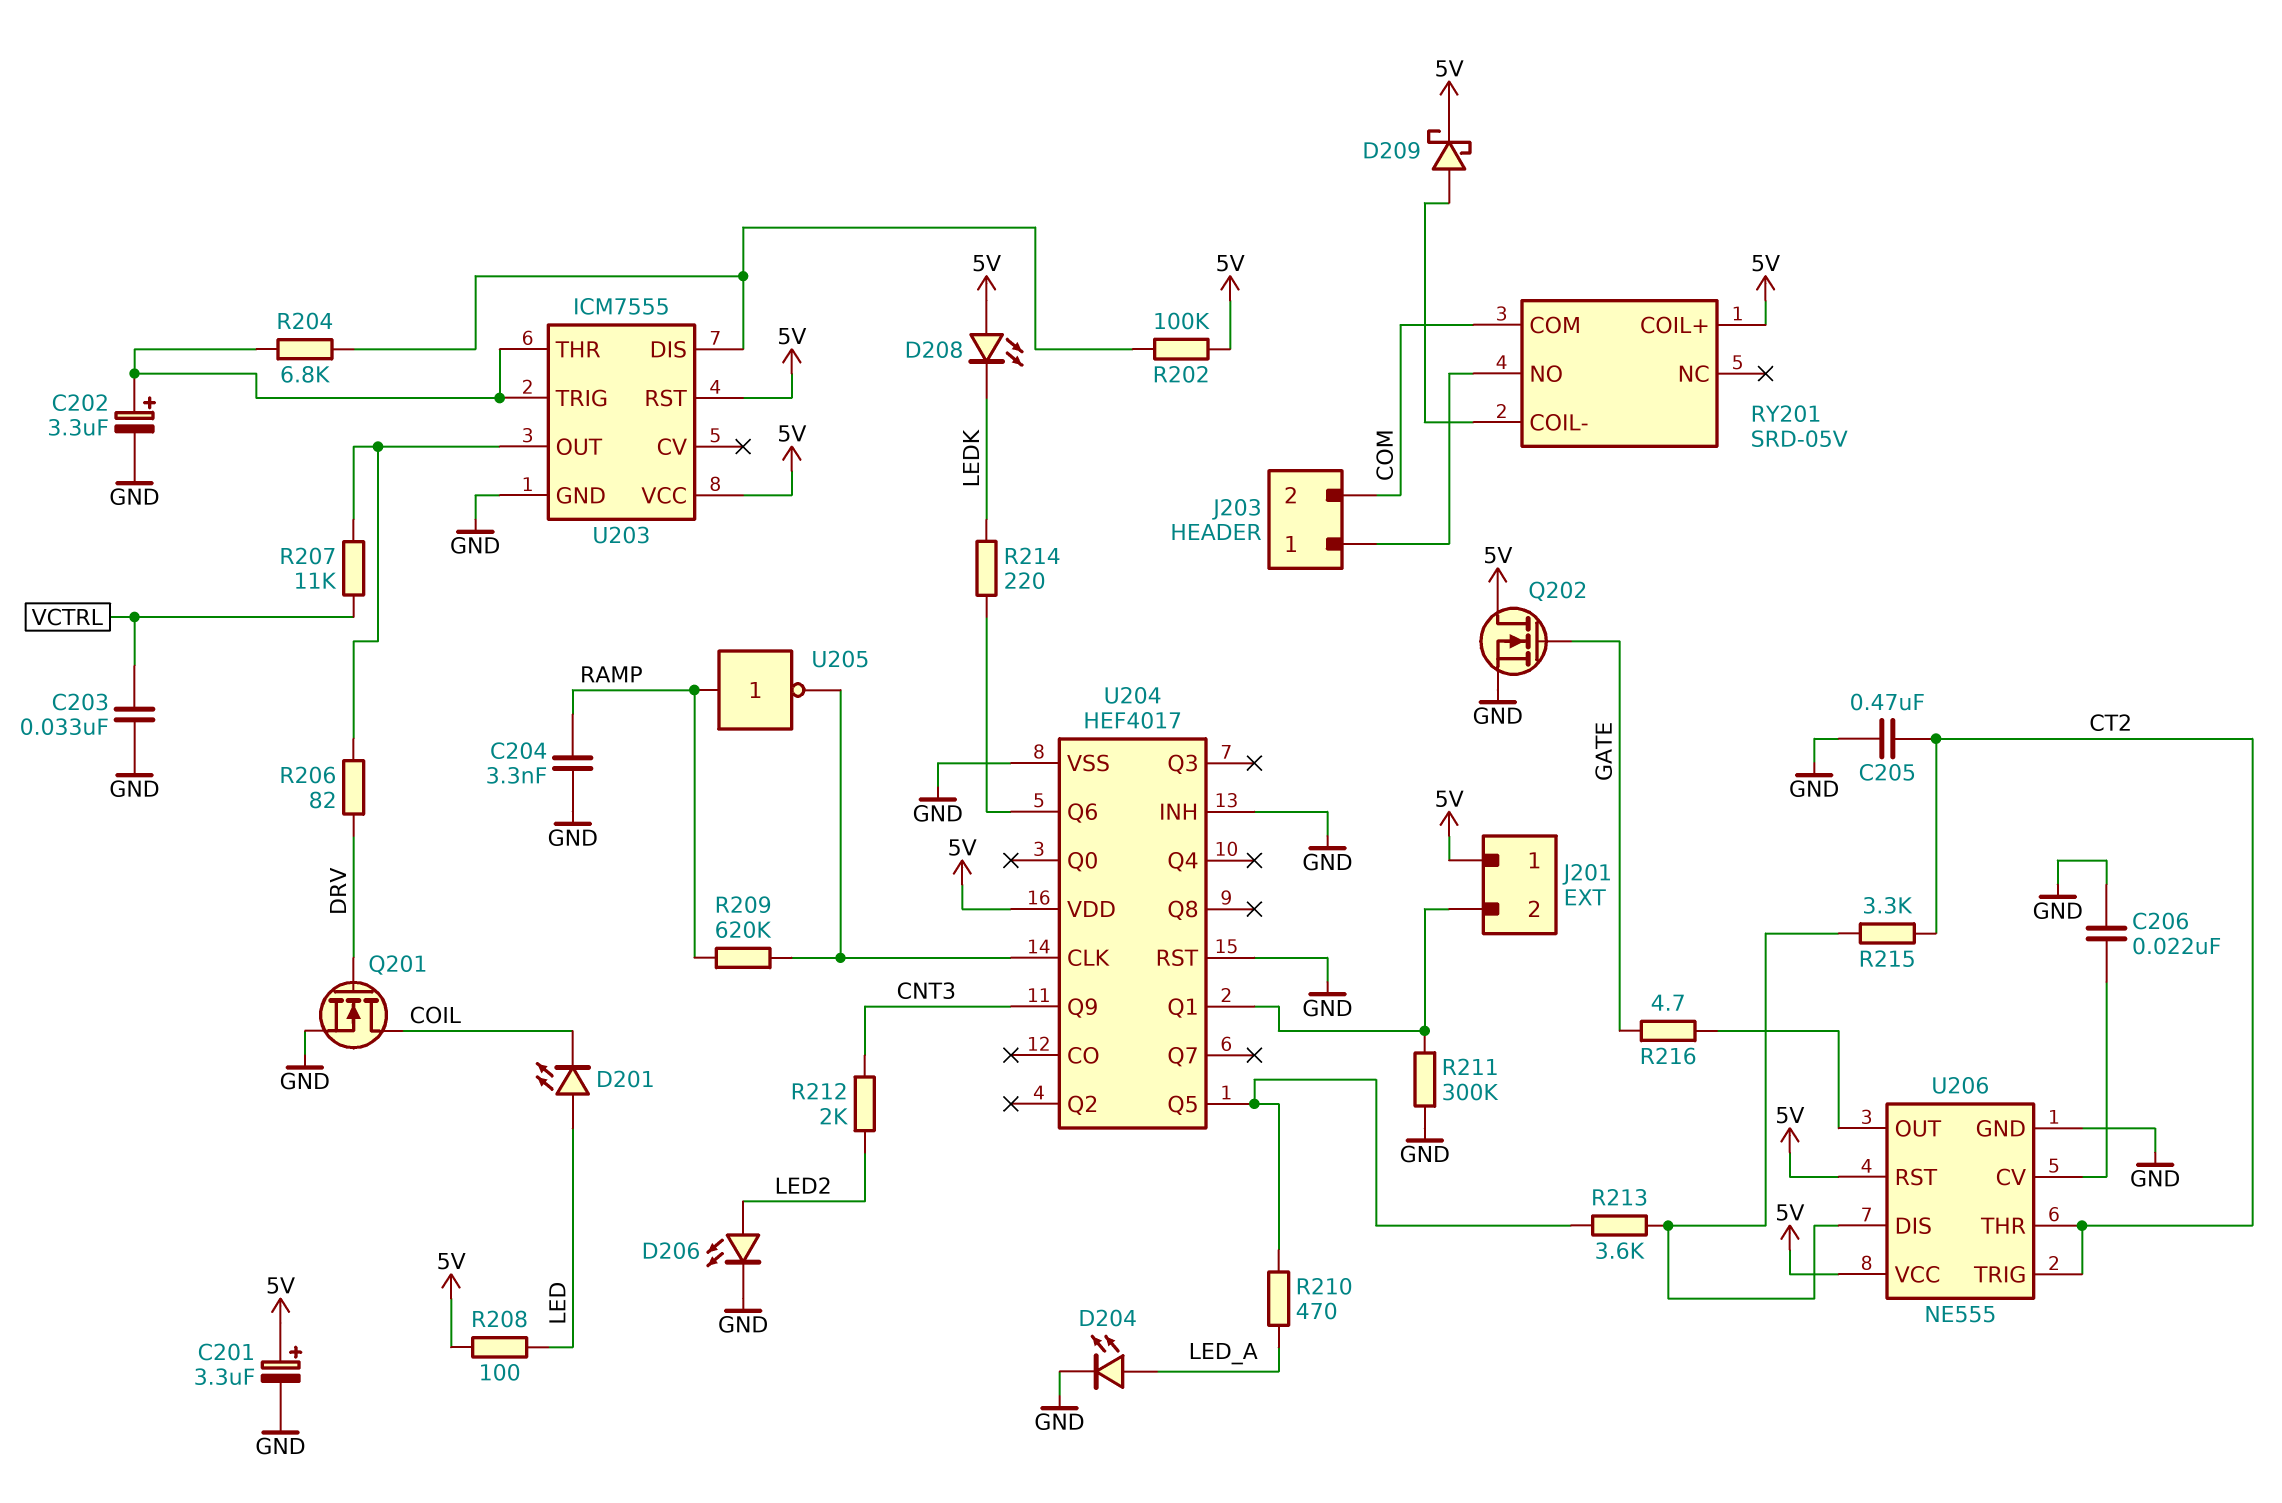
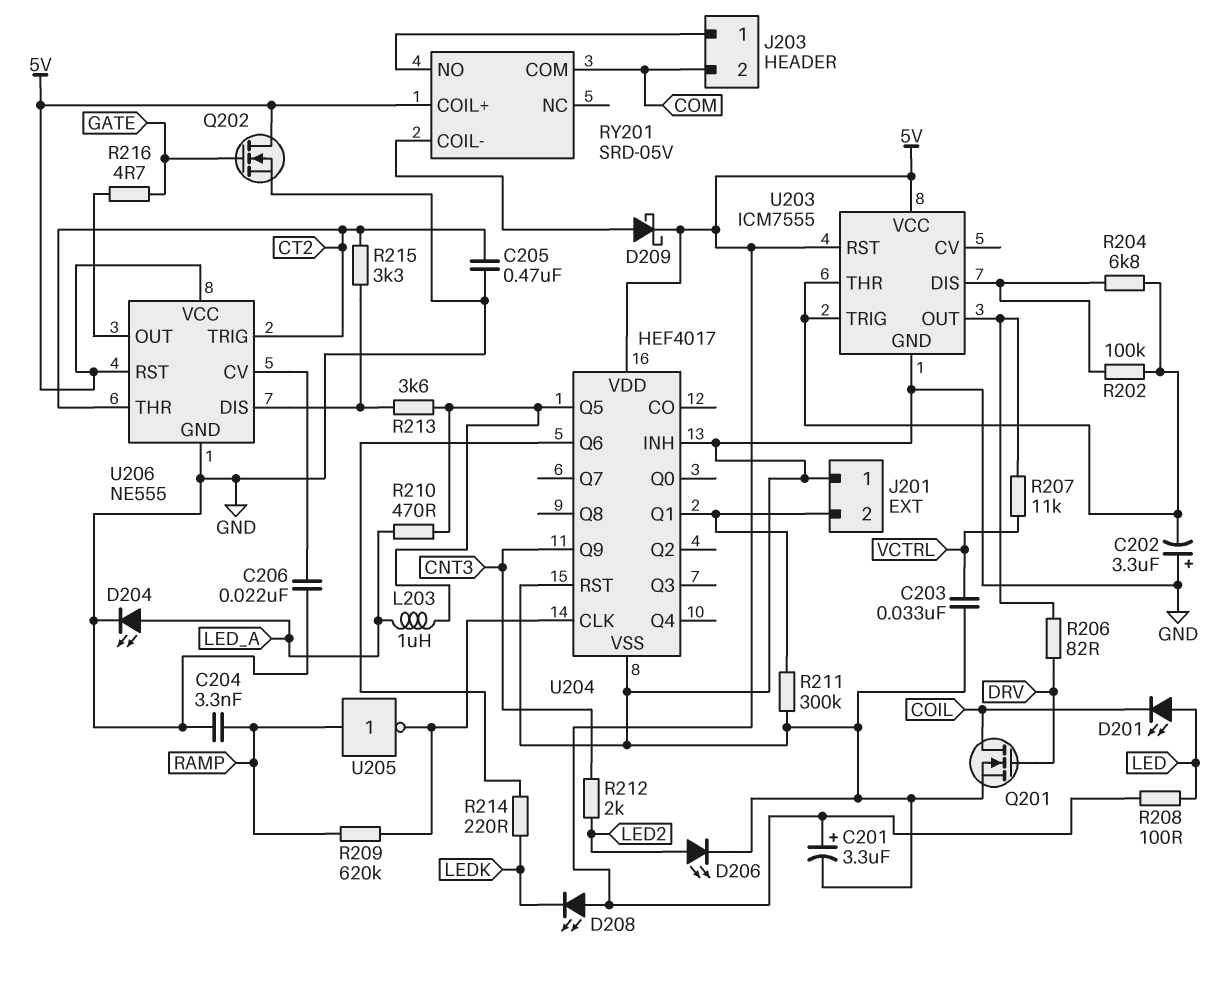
C202: 3.3uF (plus U203/THR, minus GND) -> 3.3uF (plus GND, minus U203/THR)
J201 pin 1: 5V -> GND
L203: none -> 1uH (LED_A, U204/Q5)
R202: 100k (5V, U203/DIS) -> 100k (U203/DIS, U203/THR)

